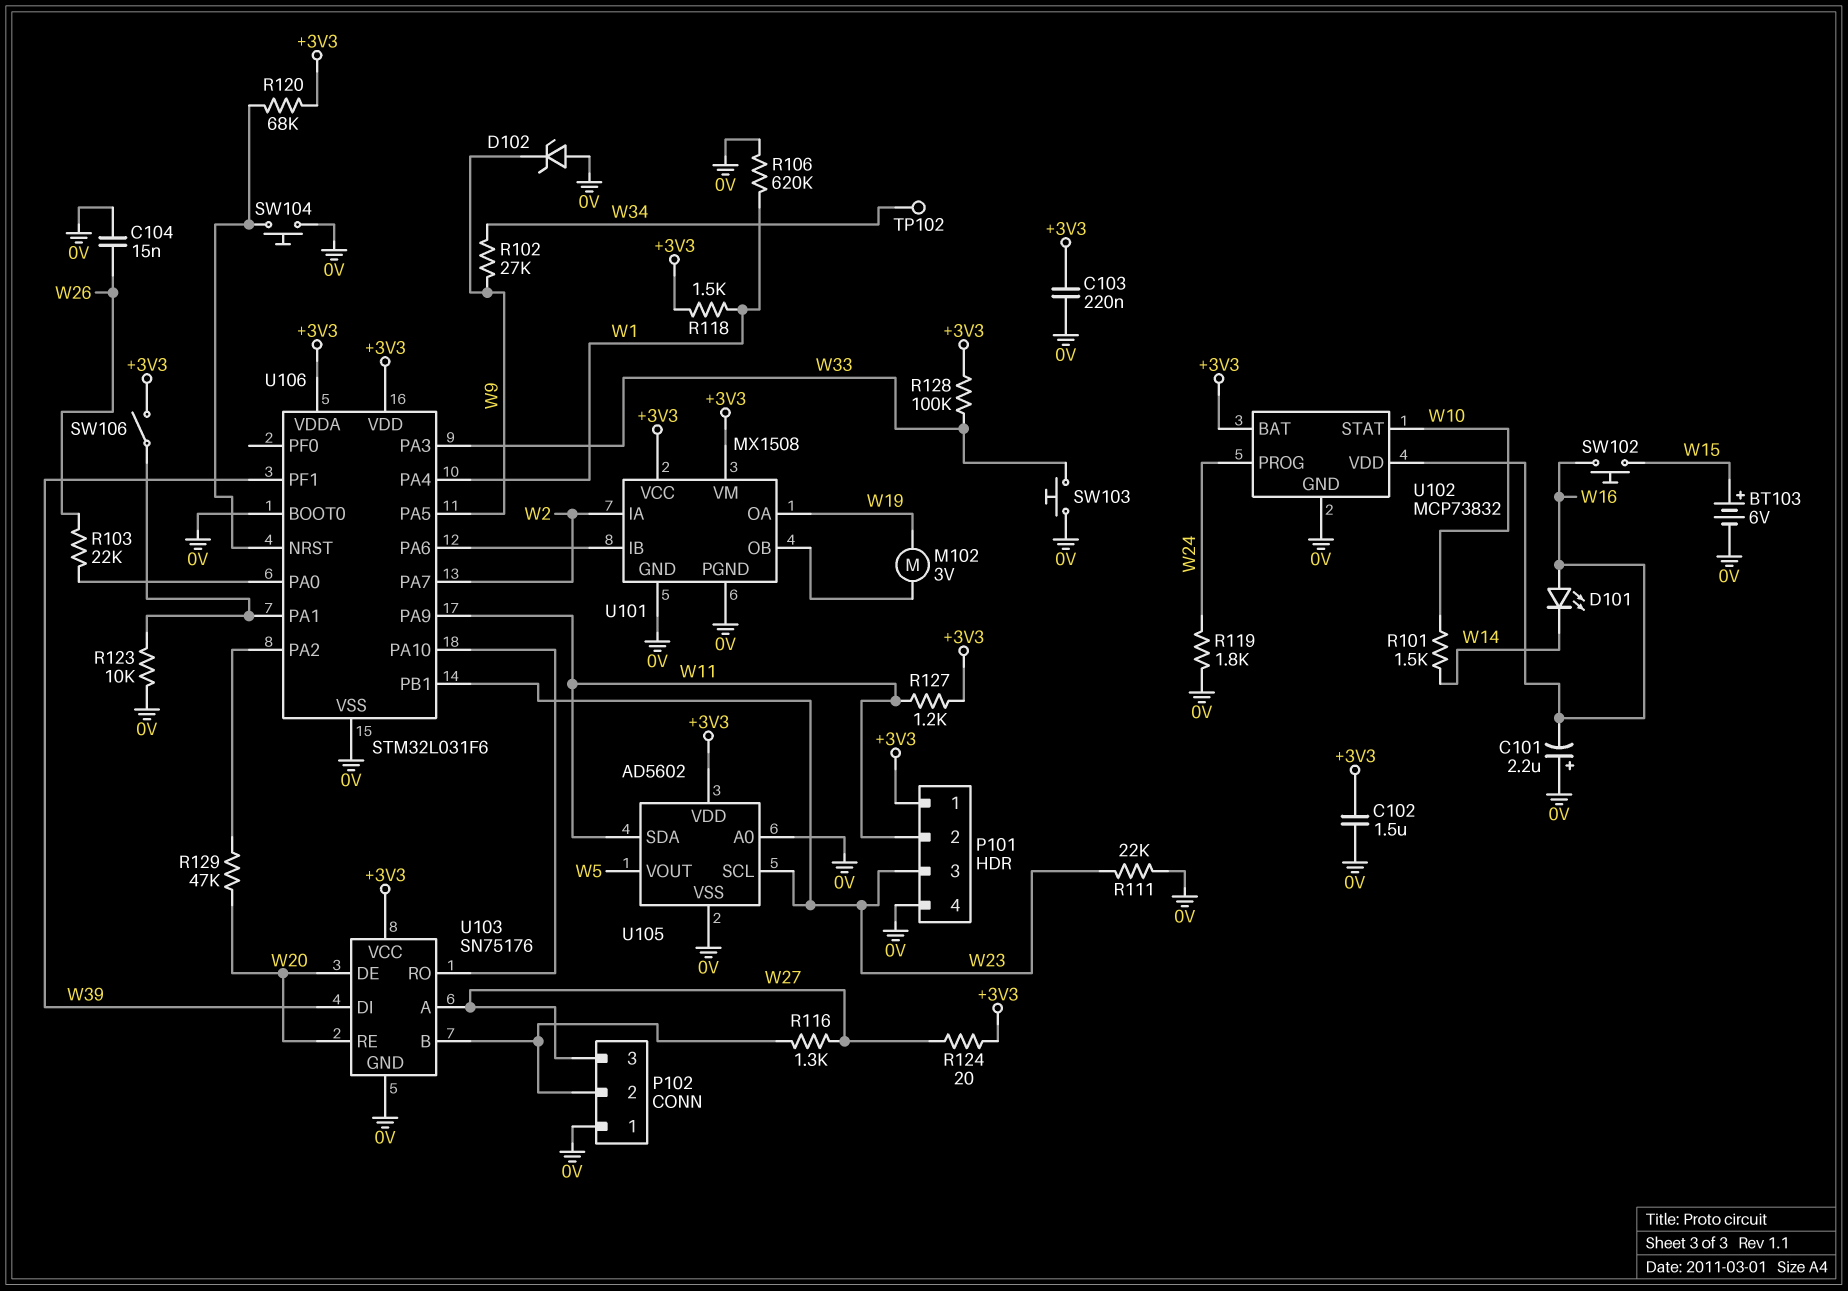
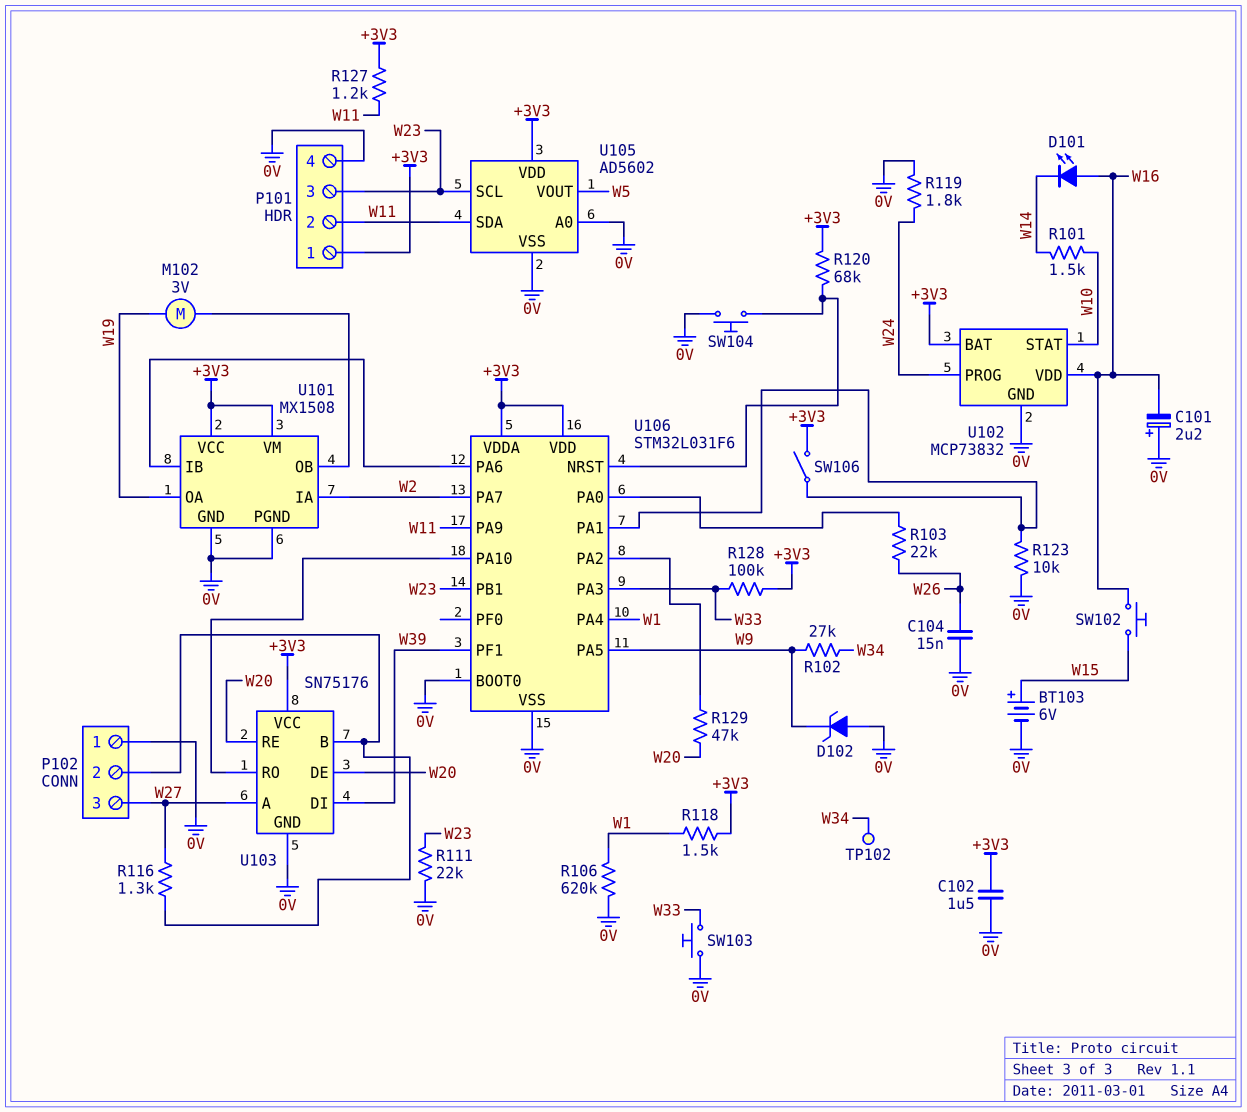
C103: 220nF (+3V3, 0V) -> none
R124: 20 (+3V3, W27) -> none

